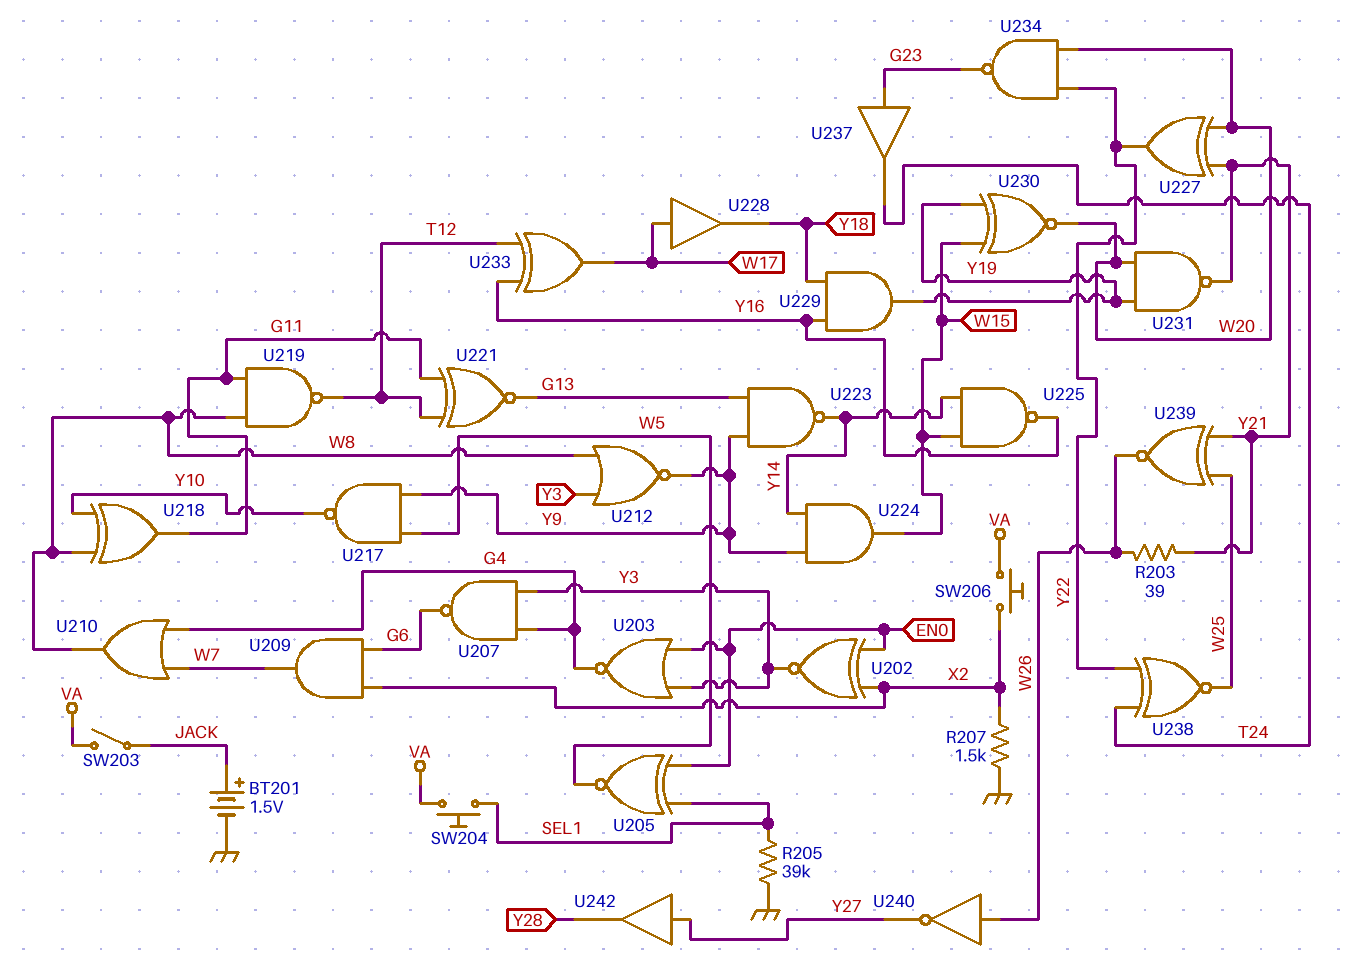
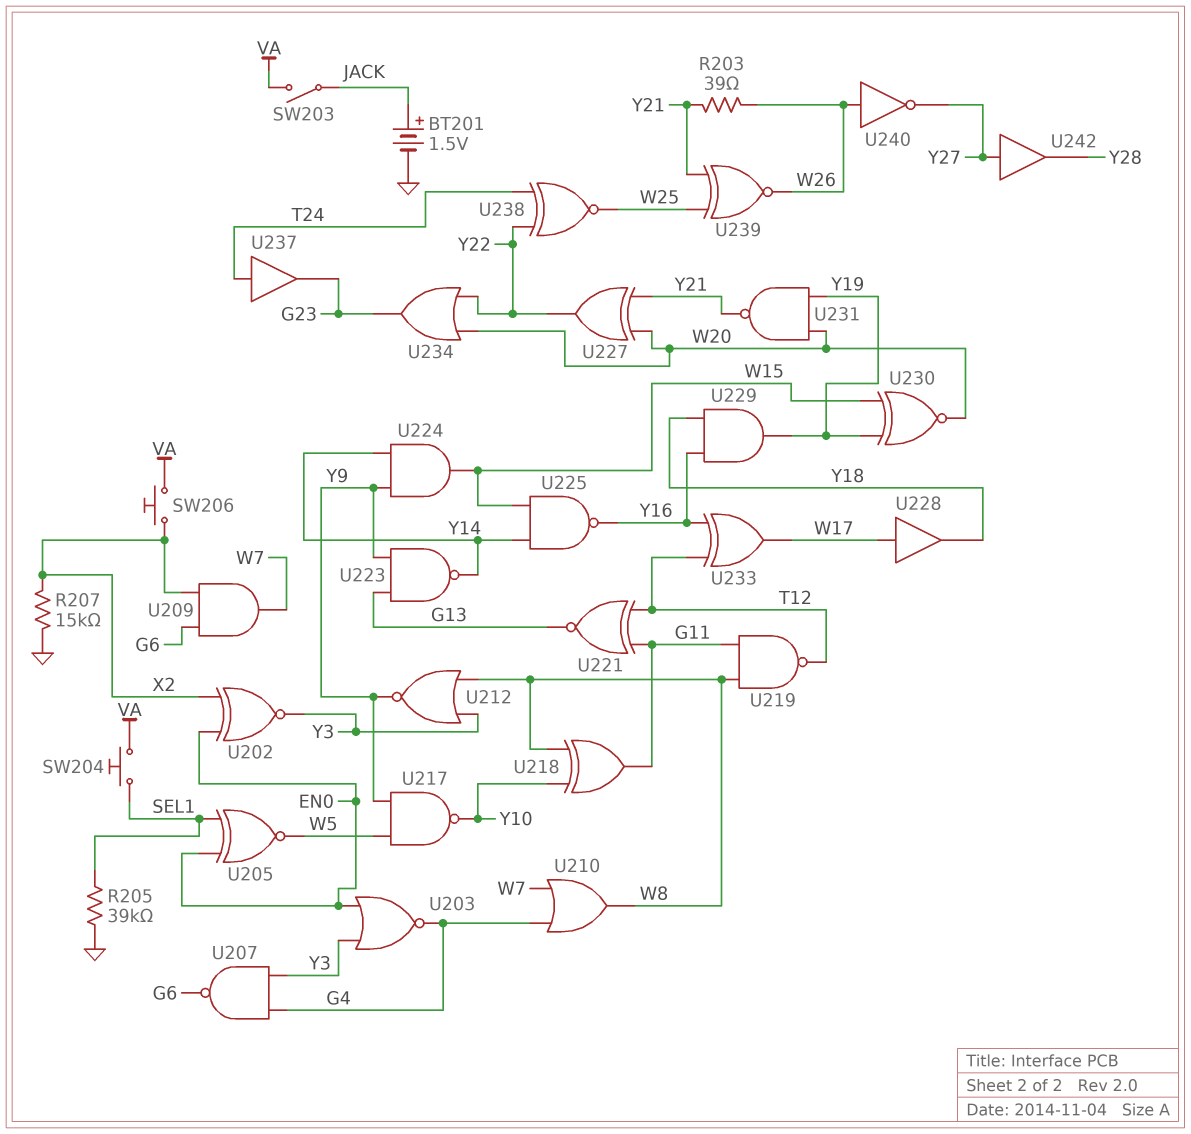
R207: 1.5k (GND, X2) -> 15k (GND, X2)
U234: NAND (in W20, in Y22, out G23) -> OR (in W20, in Y22, out G23)
U237: buffer (in G23, out T24) -> buffer (in T24, out G23)

